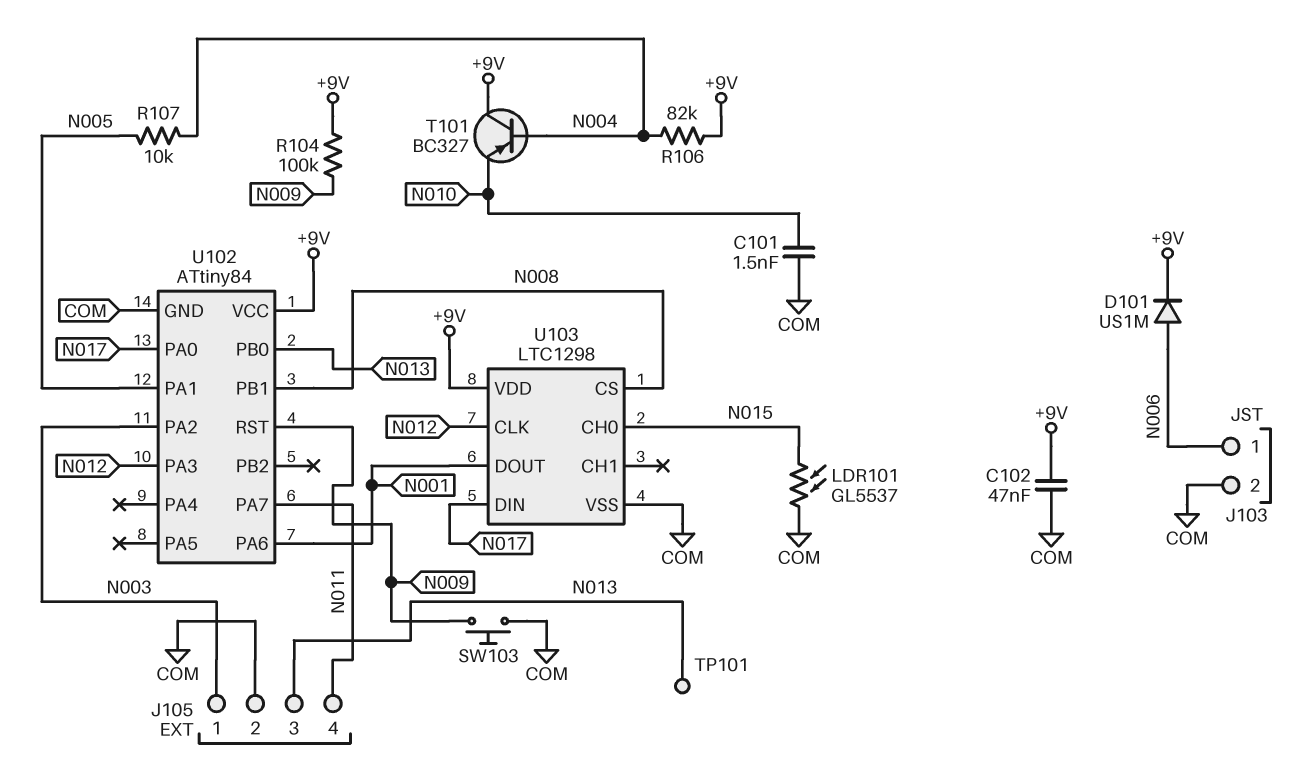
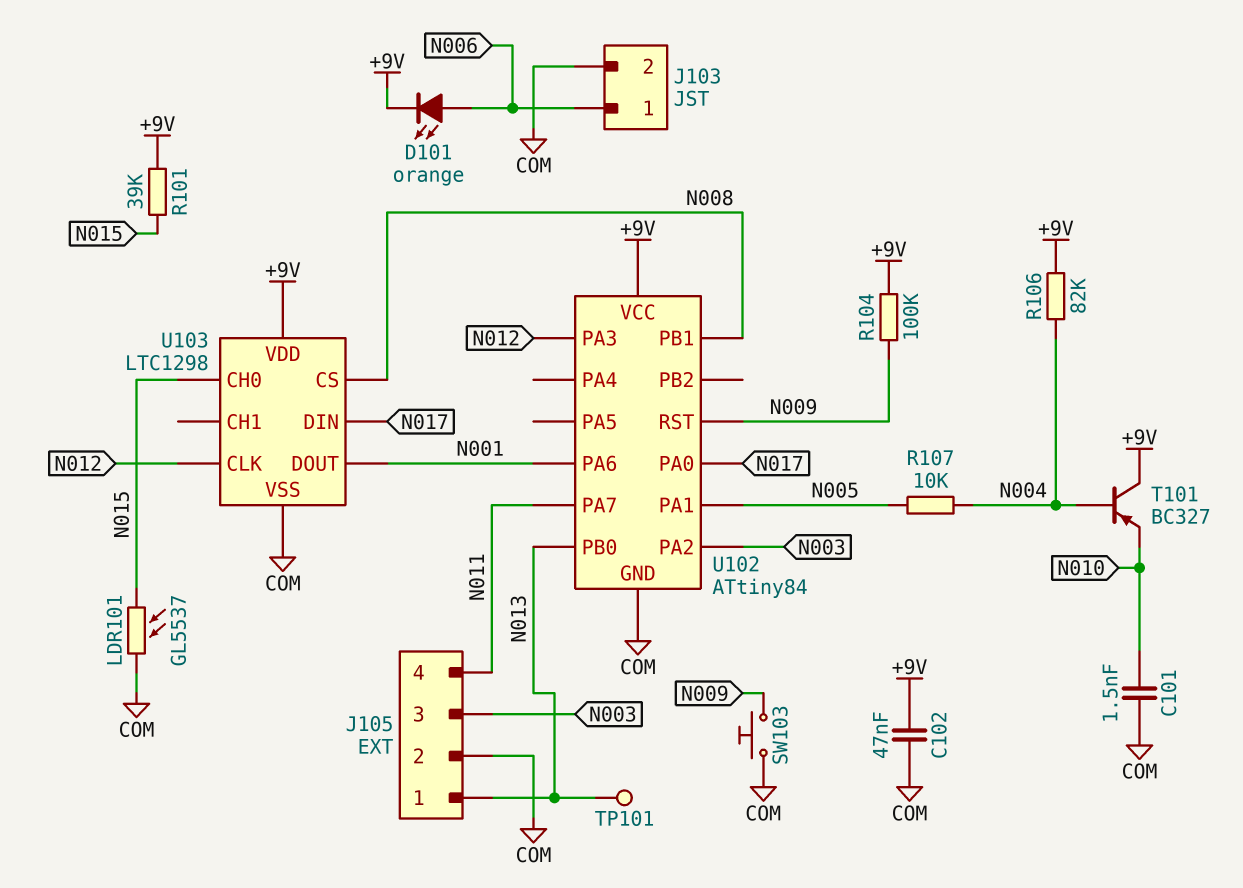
D101: diode US1M (A N006, K +9V) -> LED orange (A N006, K +9V)
J105 pin 1: N003 -> N013
J105 pin 3: N013 -> N003
R101: none -> 39k (+9V, N015)

